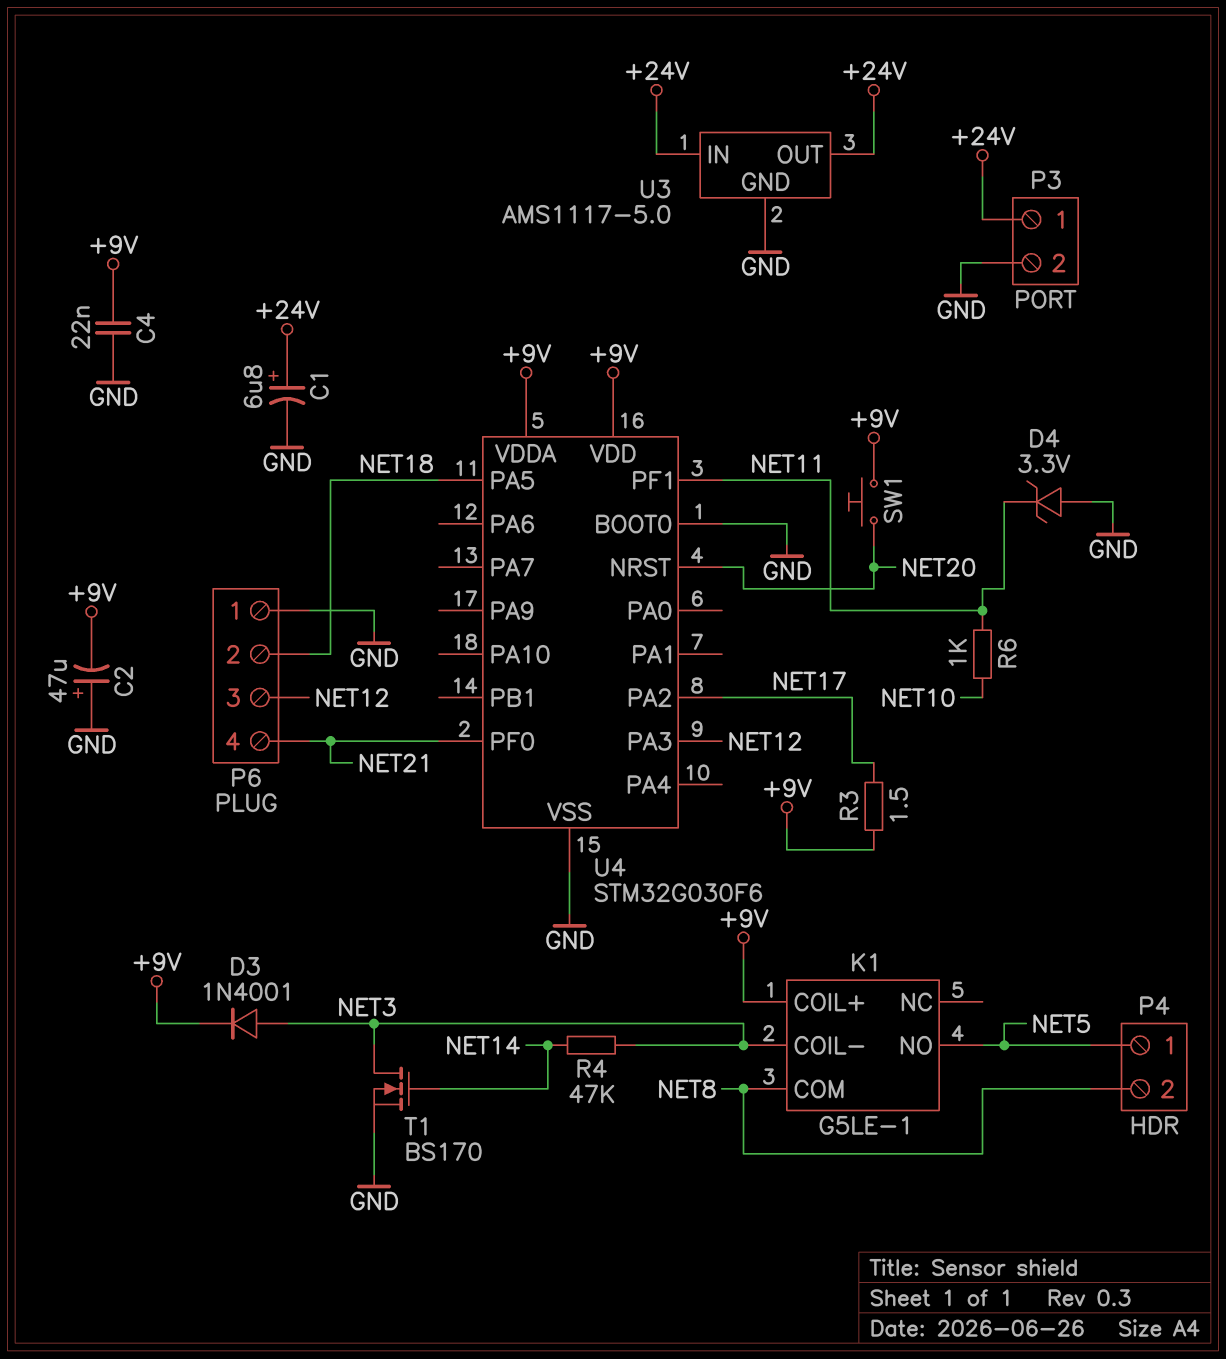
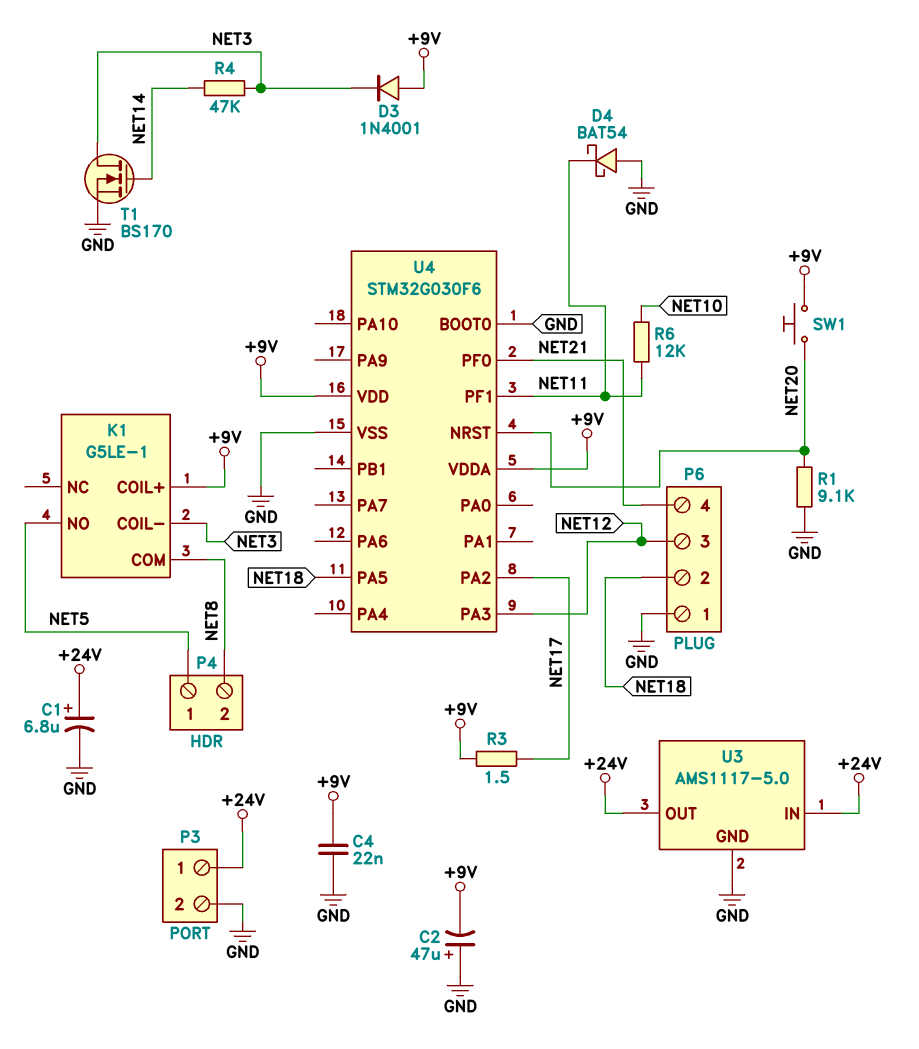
D3: diode 1N4001 (A NET3, K +9V) -> diode 1N4001 (A +9V, K NET3)
D4: zener 3.3V (A GND, K NET11) -> schottky BAT54 (A GND, K NET11)
R1: none -> 9.1k (GND, NET20)
R6: 1k (NET10, NET11) -> 12k (NET10, NET11)

